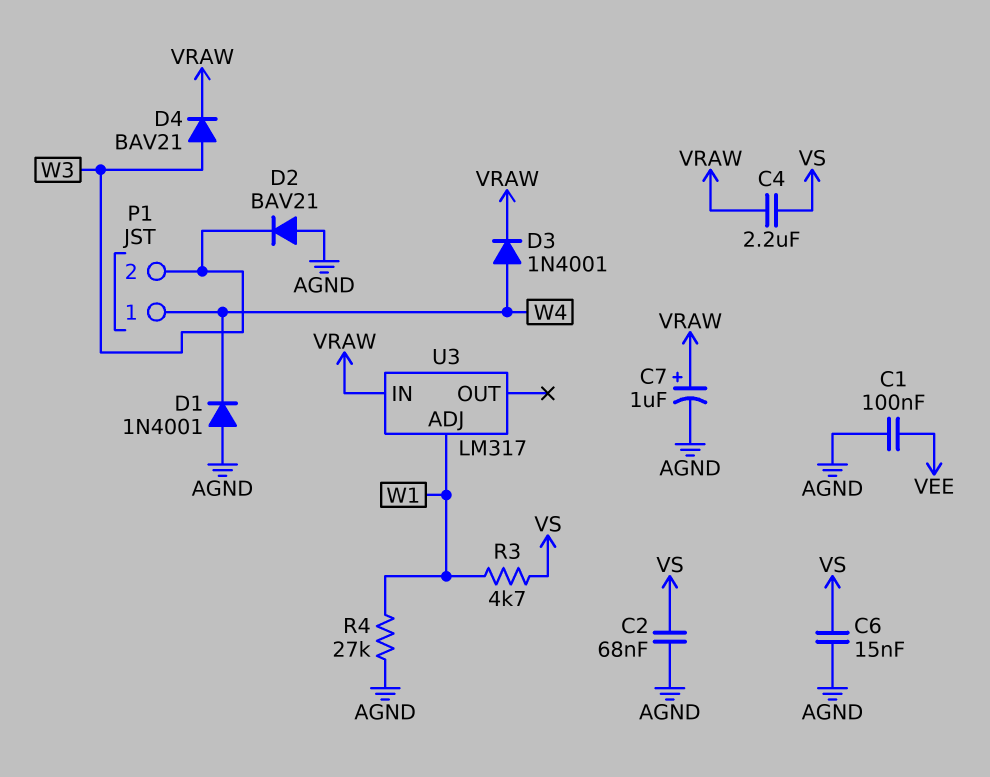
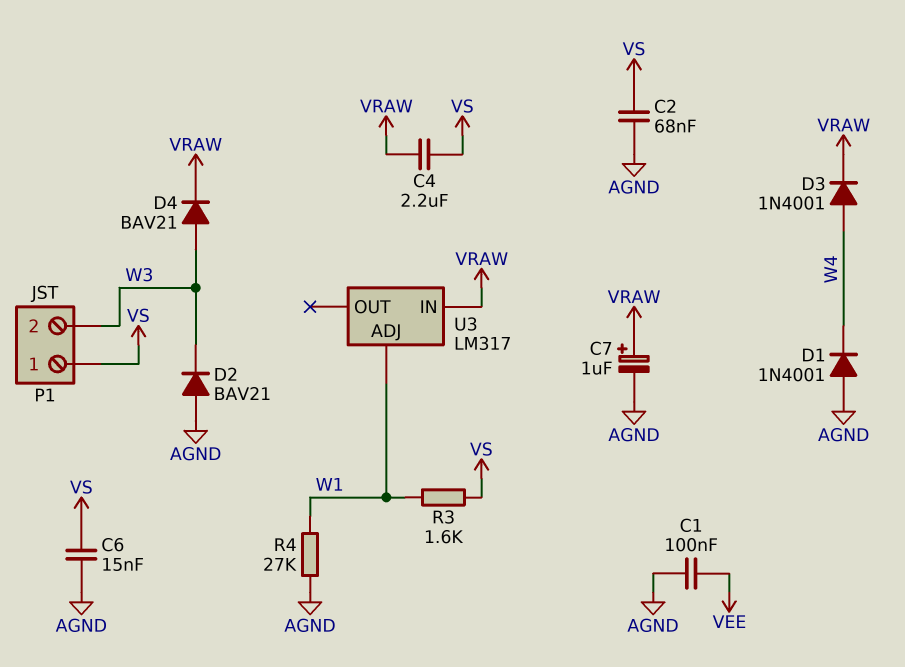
P1 pin 1: W4 -> VS
R3: 4.7k (VS, W1) -> 1.6k (VS, W1)

